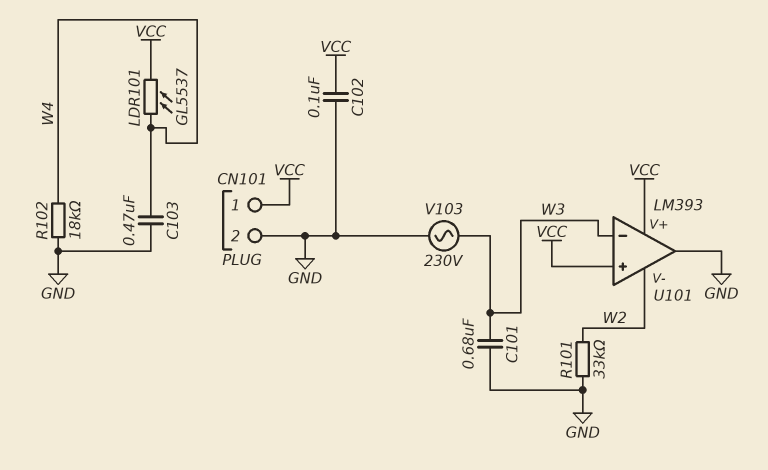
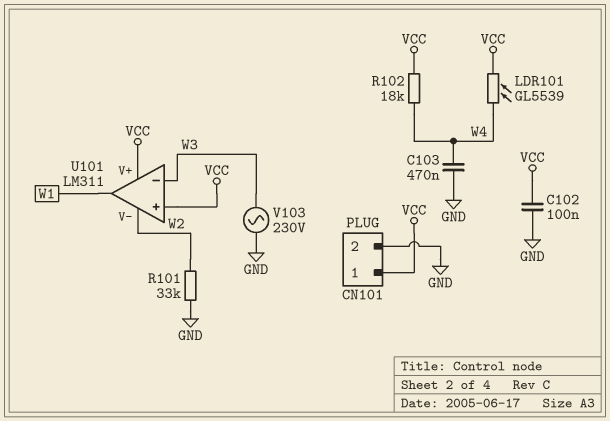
C101: 680nF (GND, W3) -> none
LDR101: GL5537 (VCC, W4) -> GL5539 (VCC, W4)
R102: 18k (GND, W4) -> 18k (VCC, W4)
U101: LM393 -> LM311
U101 pin out: GND -> W1

